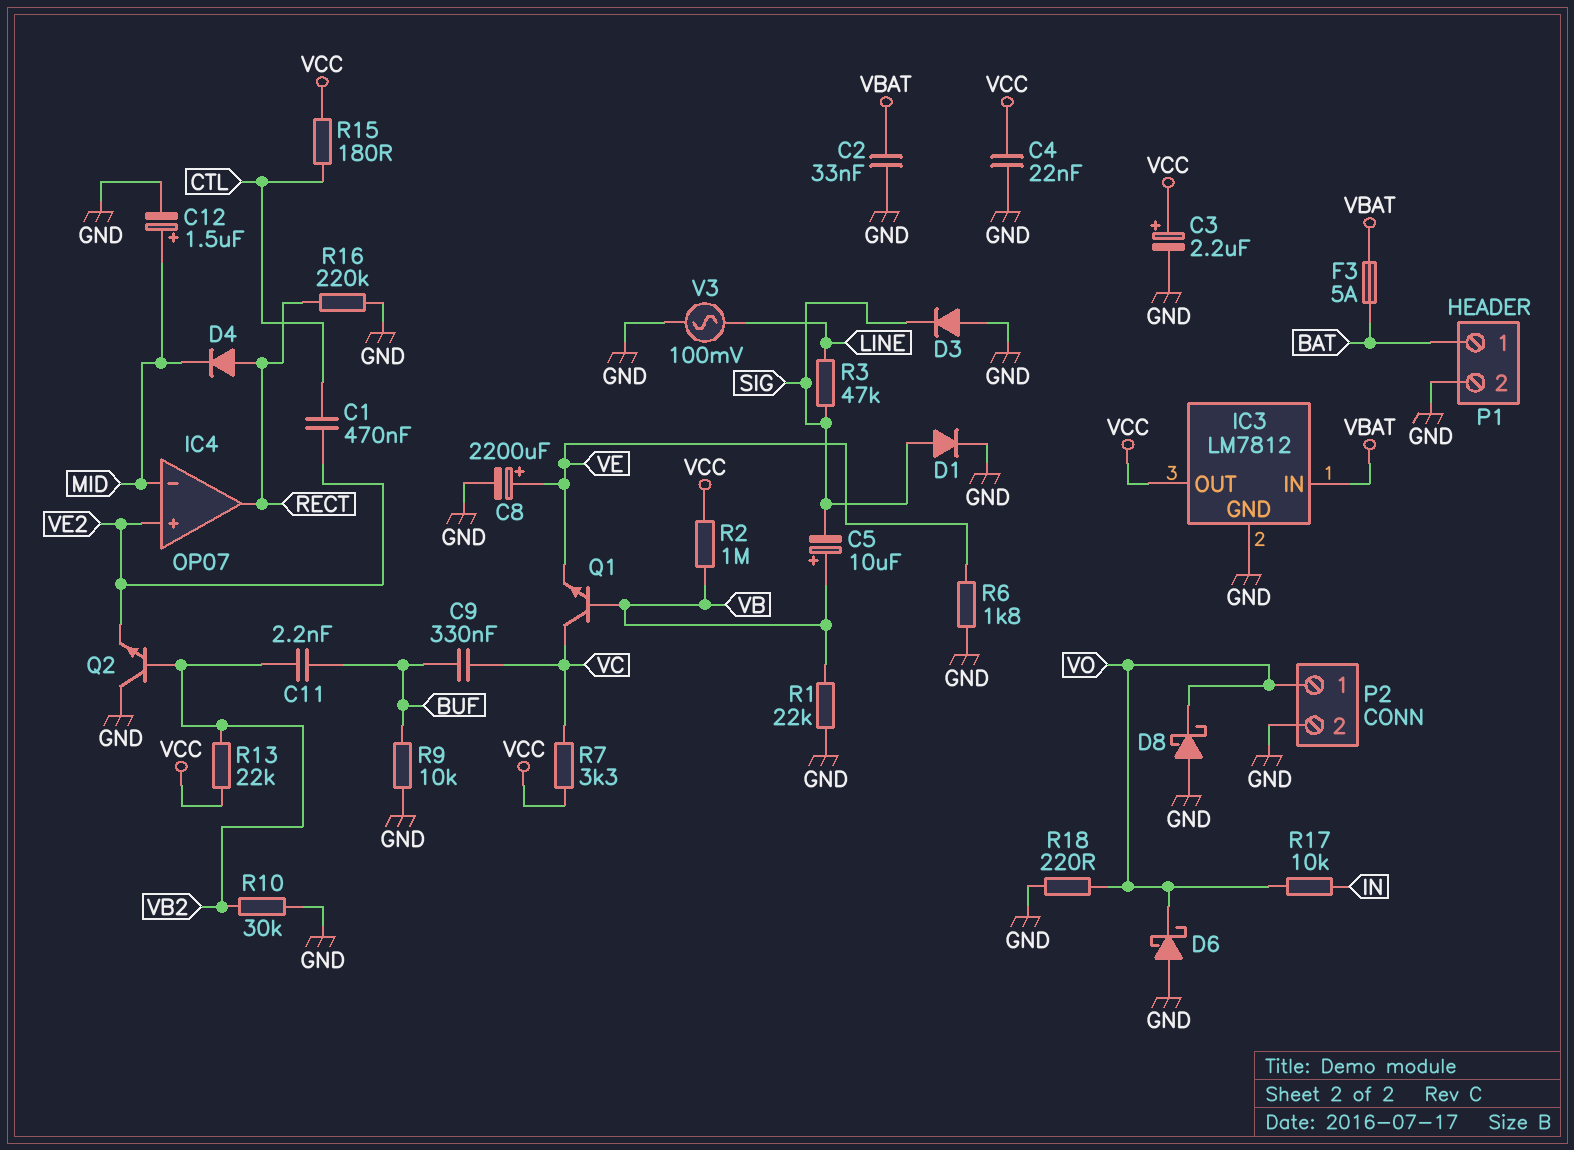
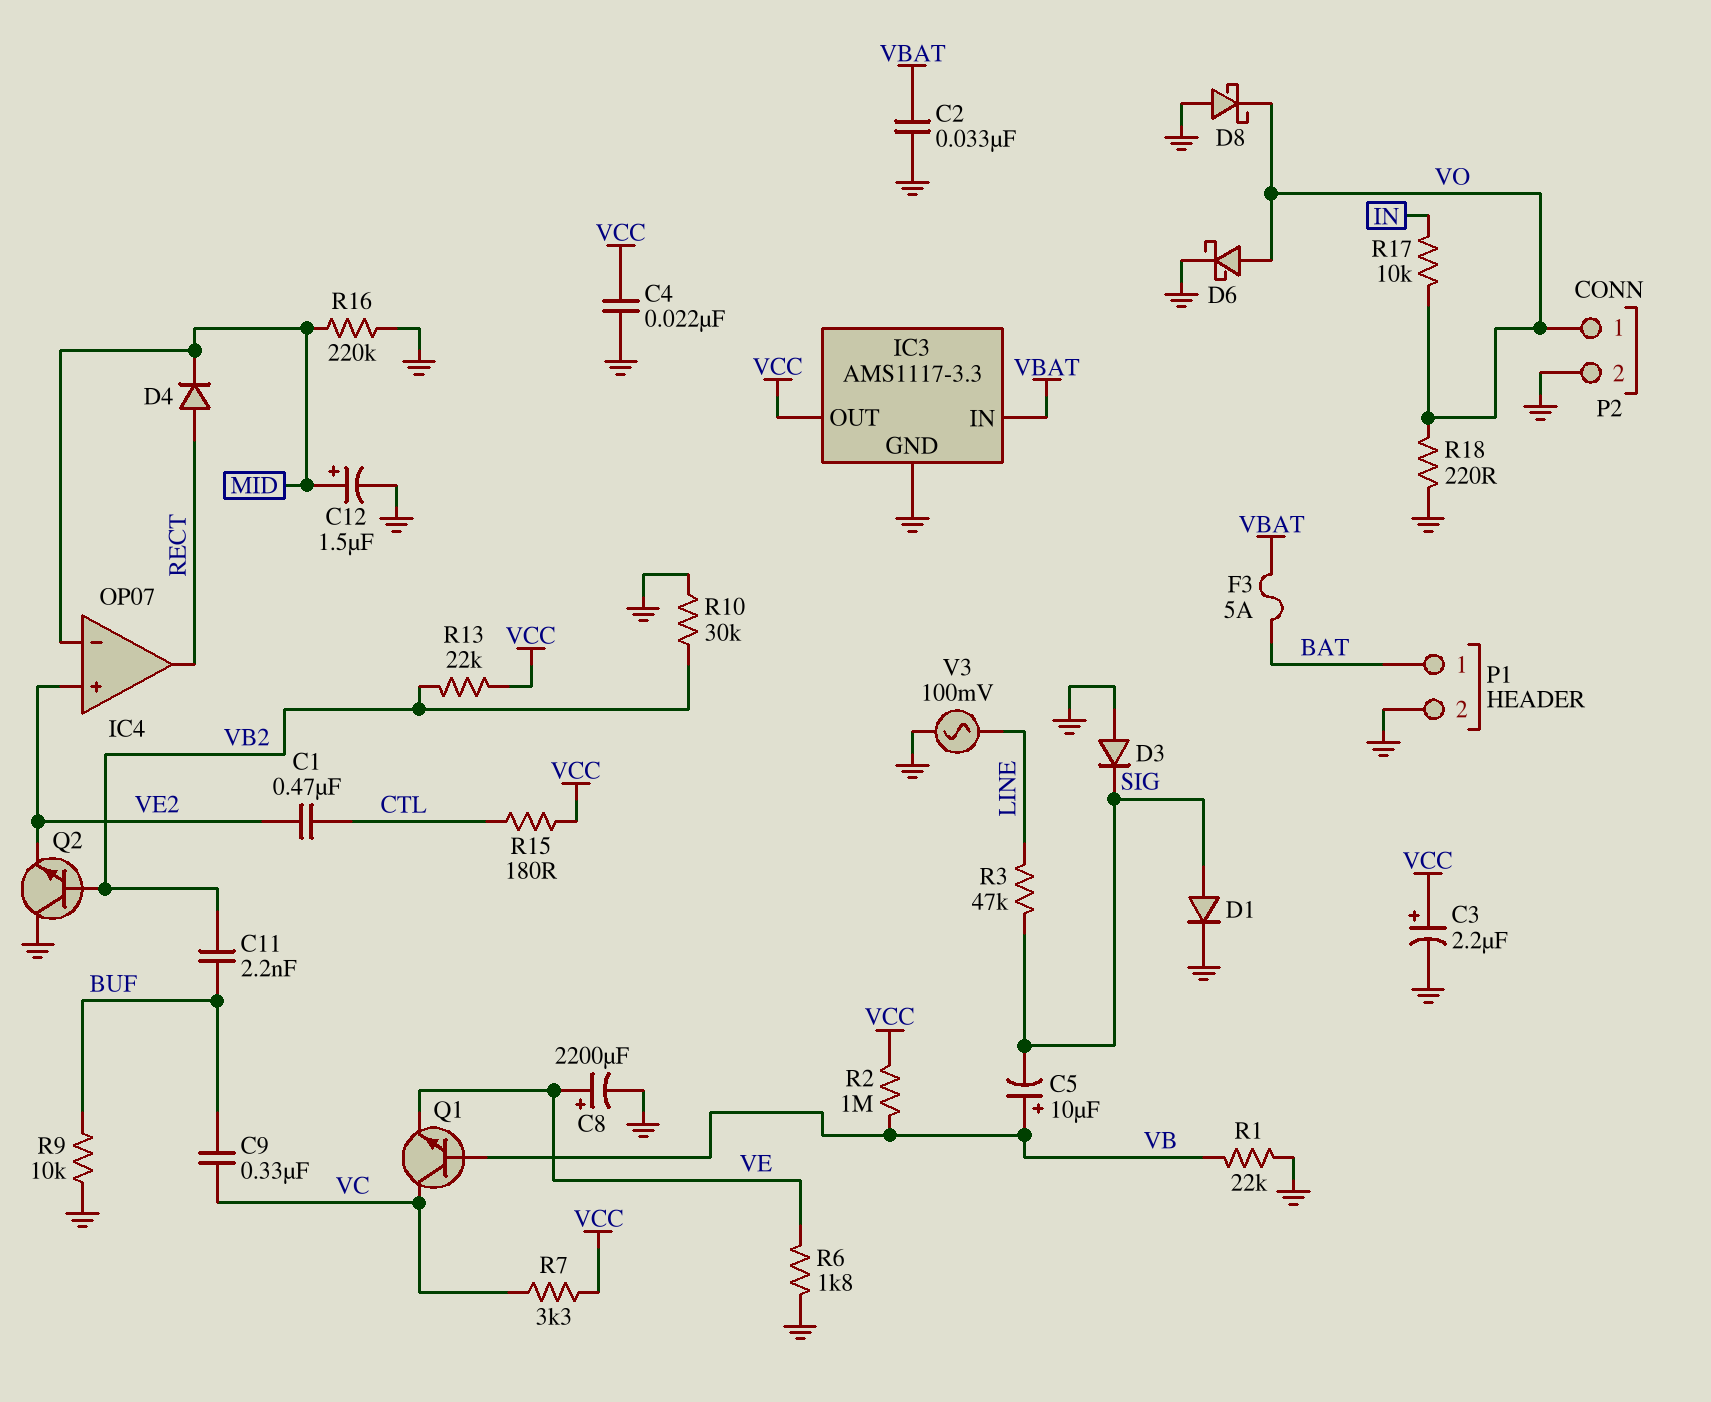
D6: schottky (A GND, K VO) -> schottky (A VO, K GND)
IC3: LM7812 -> AMS1117-3.3
R16: 220k (GND, RECT) -> 220k (GND, MID)

